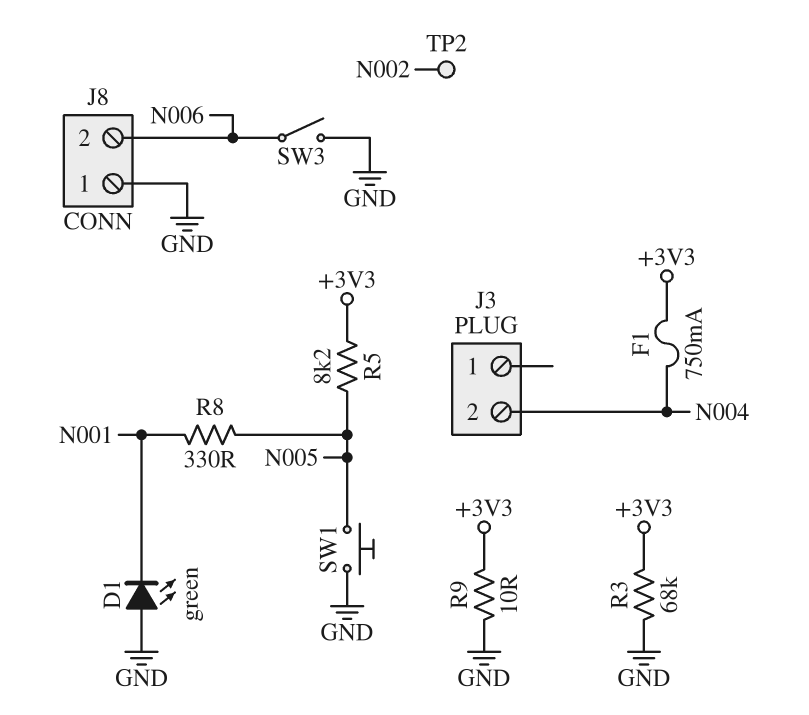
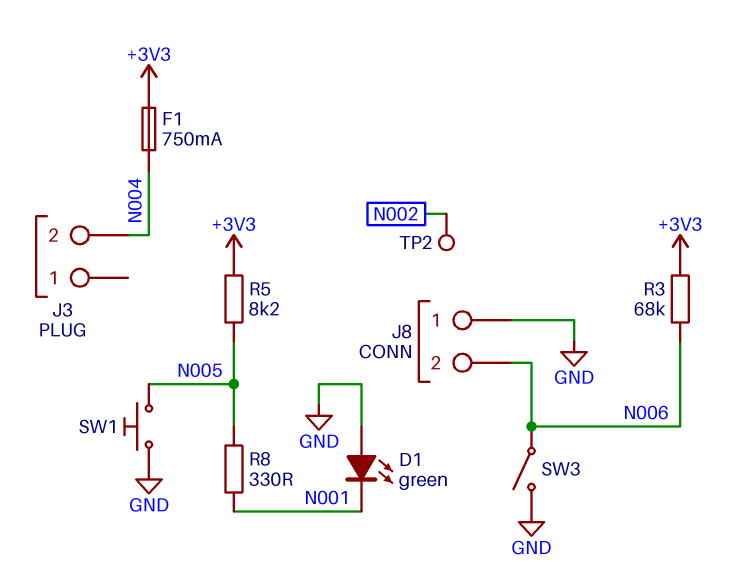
R3: 68k (+3V3, GND) -> 68k (+3V3, N006)
R9: 10 (+3V3, GND) -> none

